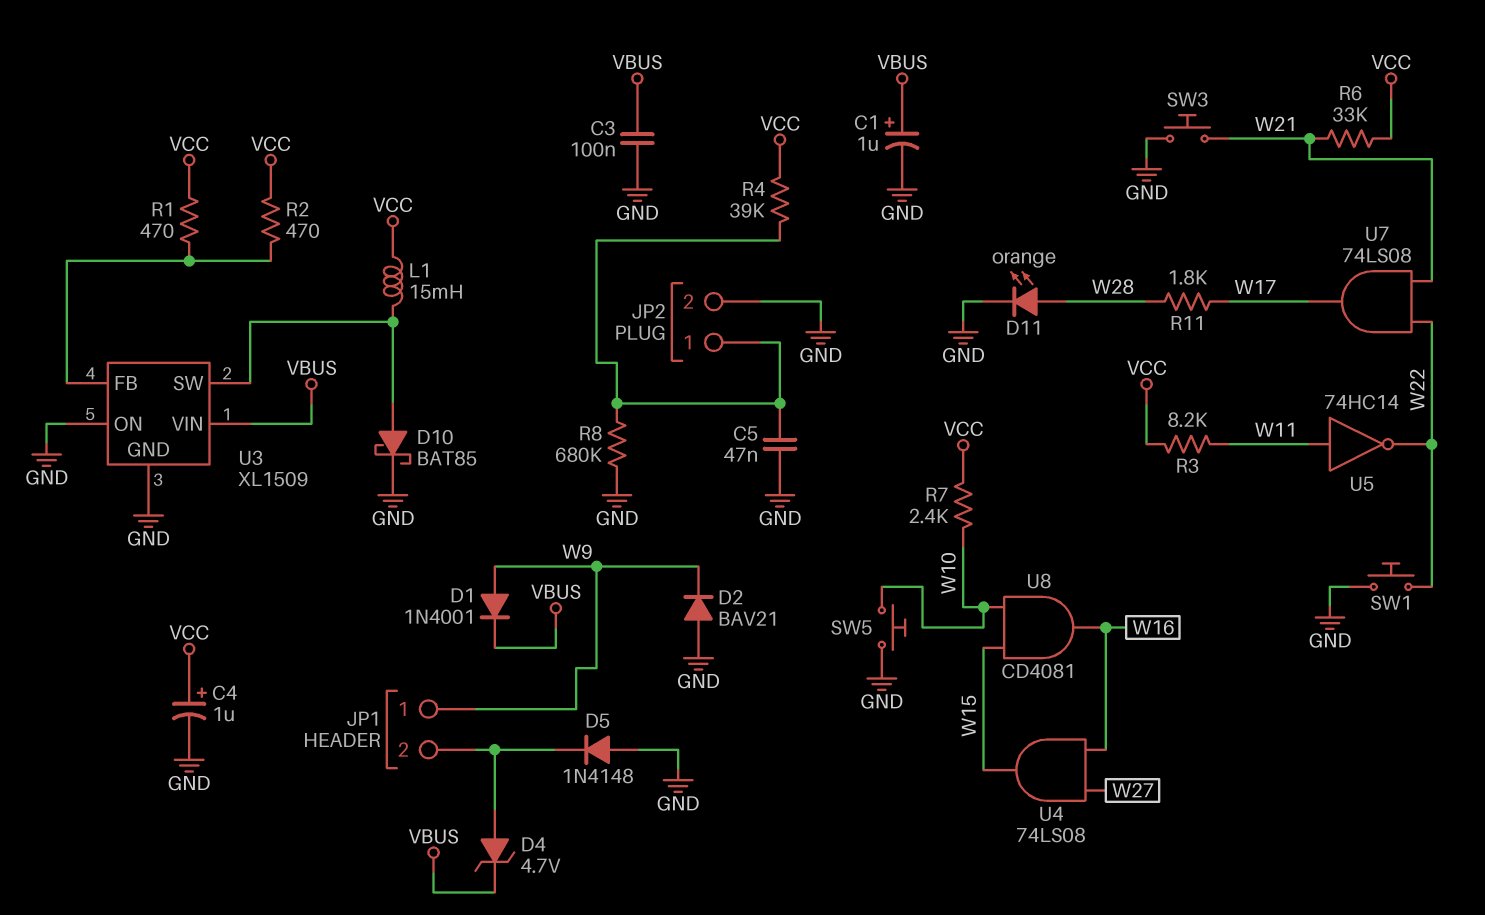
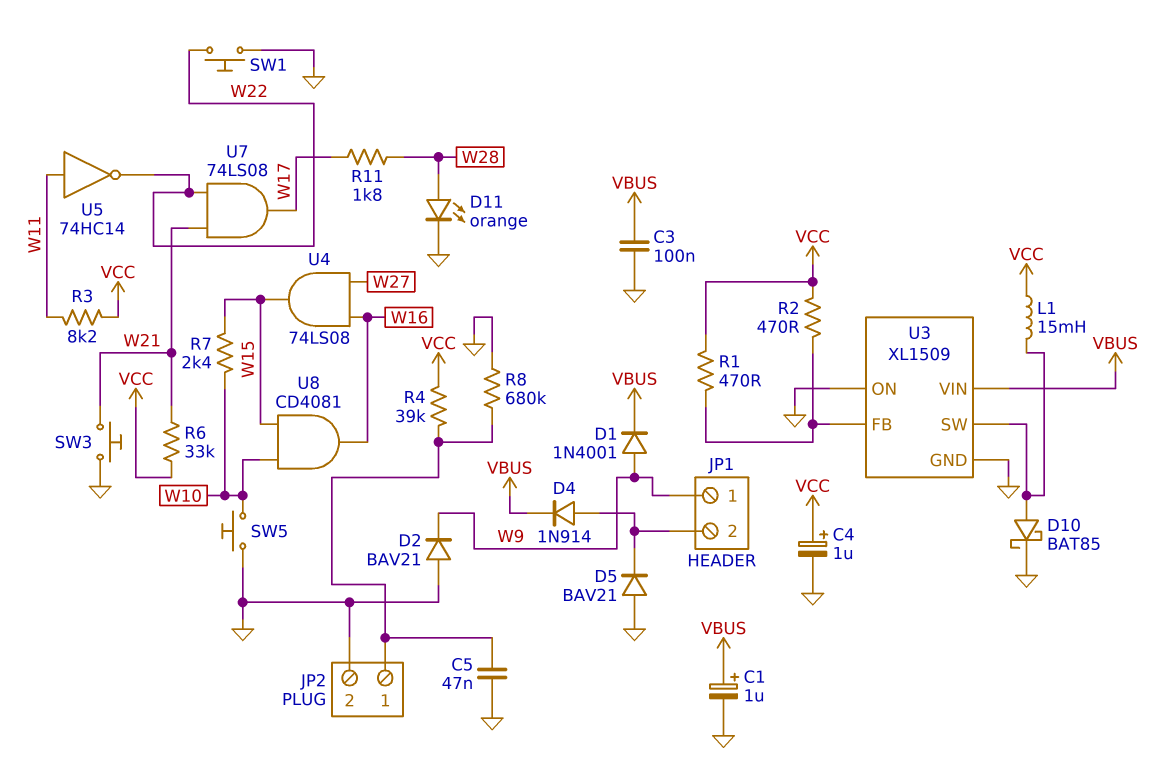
D4: zener 4.7V (A JP1/2, K VBUS) -> diode 1N914 (A JP1/2, K VBUS)
D5: diode 1N4148 (A GND, K JP1/2) -> diode BAV21 (A GND, K JP1/2)
R7: 2.4k (VCC, W10) -> 2.4k (W10, W15)

